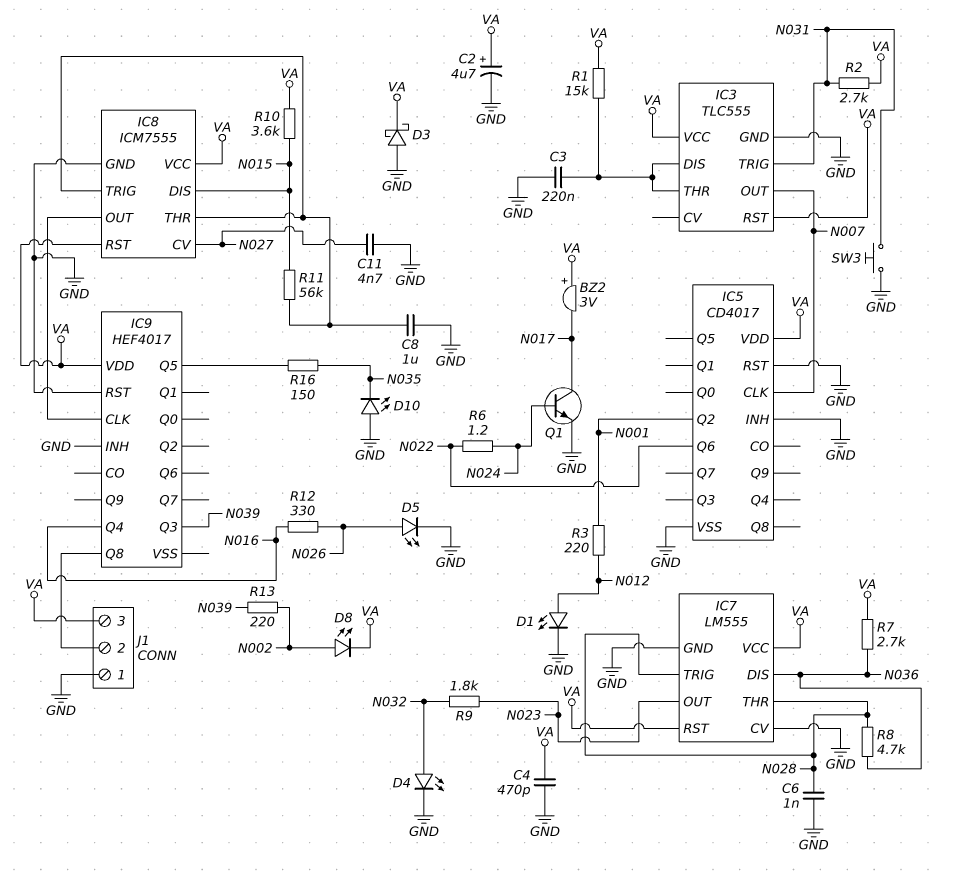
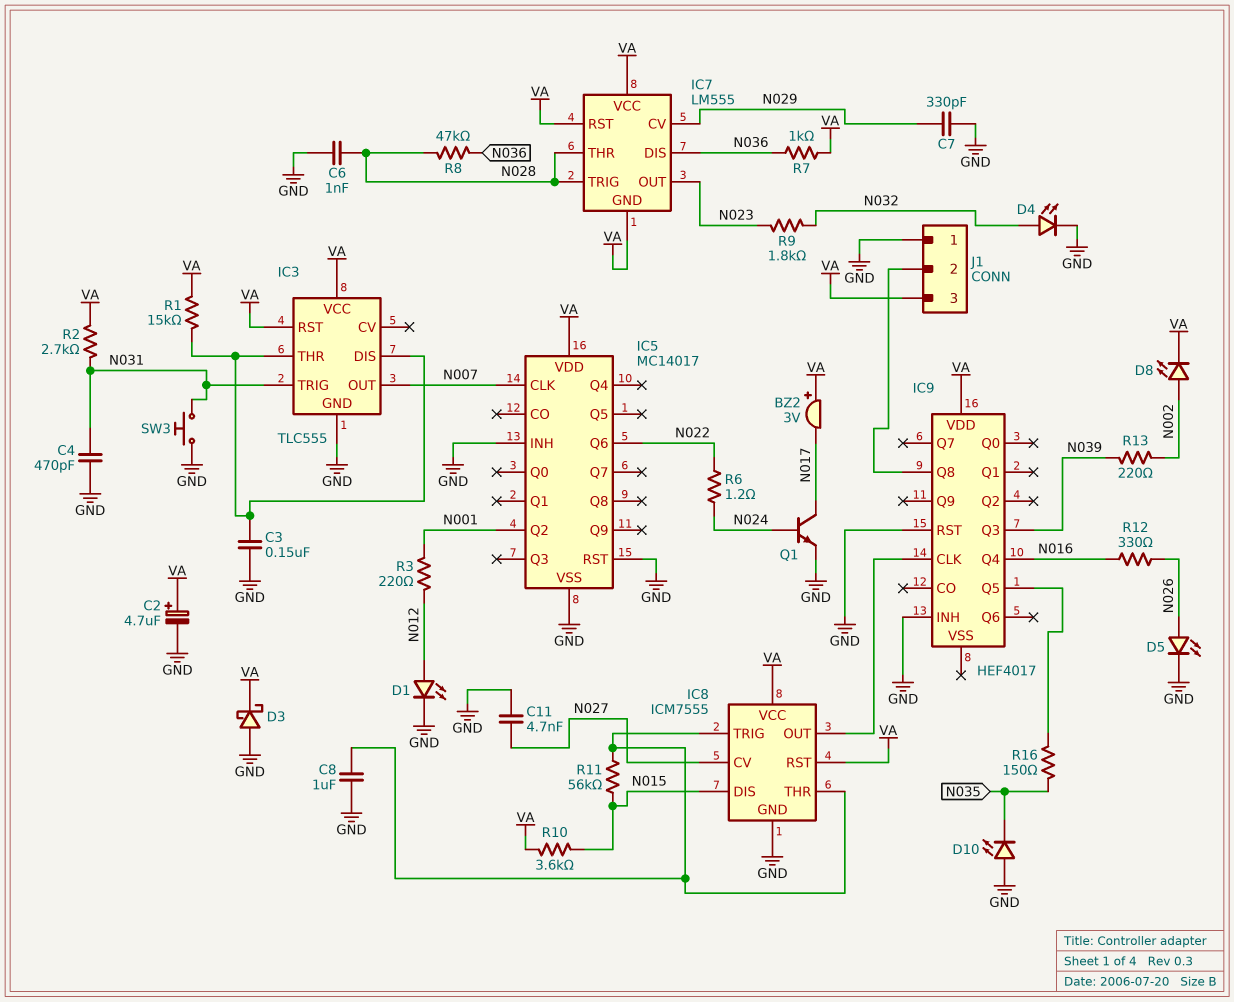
C3: 220nF (GND, IC3/DIS) -> 150nF (GND, IC3/DIS)
C4: 470pF (GND, VA) -> 470pF (GND, N031)
C7: none -> 330pF (GND, N029)
IC5: CD4017 -> MC14017
IC7 pin CV: GND -> N029
IC7 pin GND: GND -> VA
R7: 2.7k (N036, VA) -> 1k (N036, VA)
R8: 4.7k (N028, N036) -> 47k (N028, N036)

